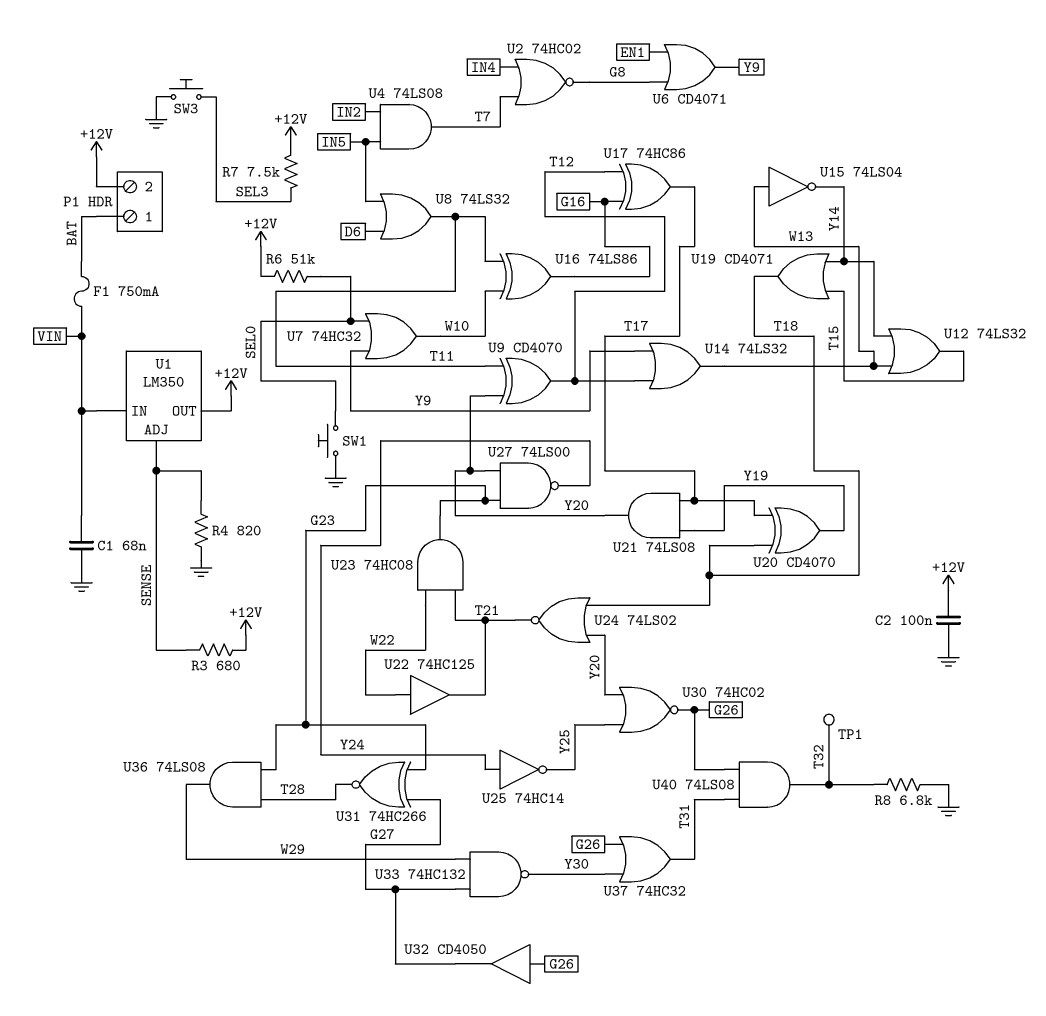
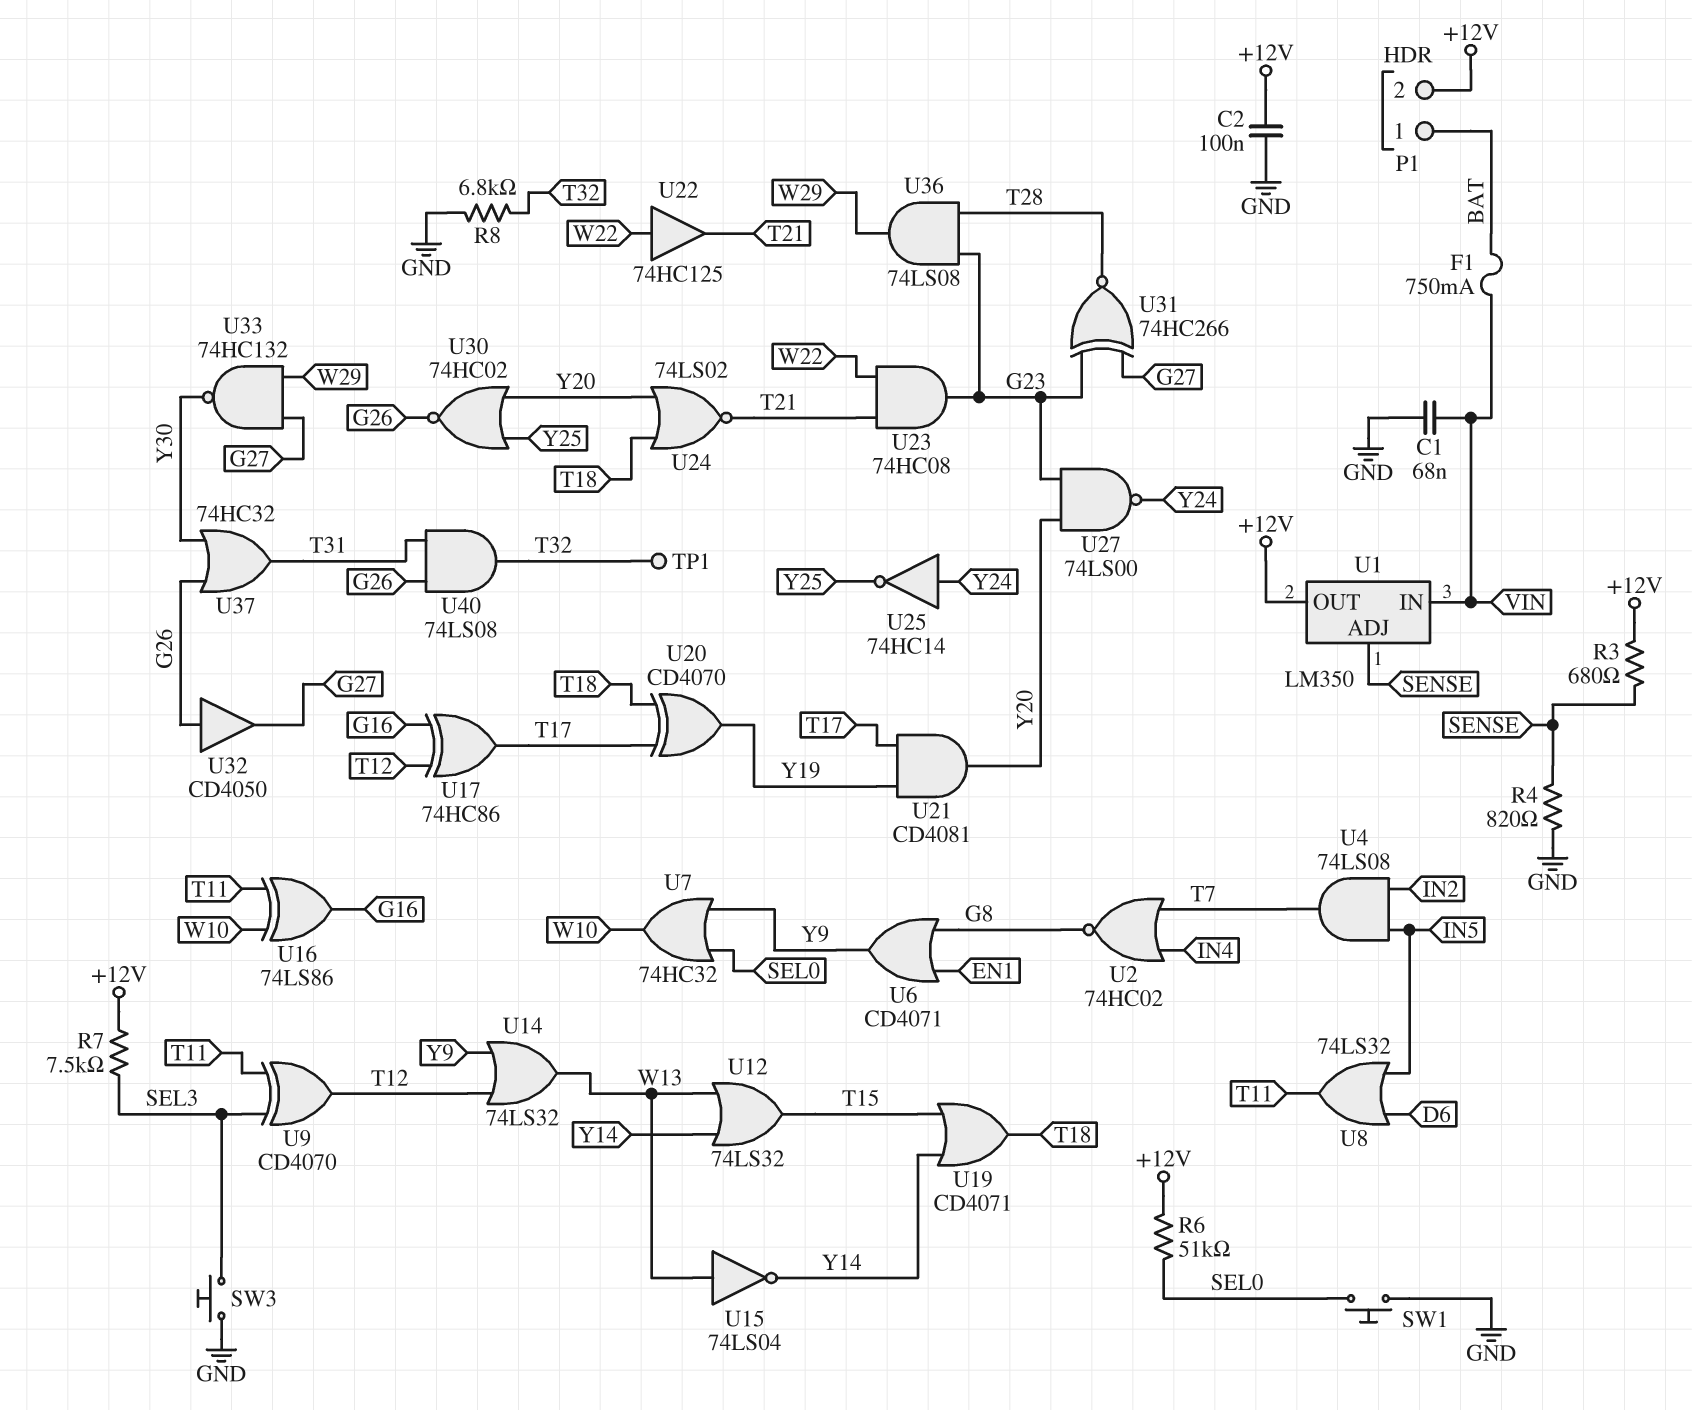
U9: XOR CD4070 (in T11, in Y20, out T12) -> XOR CD4070 (in SEL3, in T11, out T12)
U21: AND 74LS08 (in T17, in Y19, out Y20) -> AND CD4081 (in T17, in Y19, out Y20)

